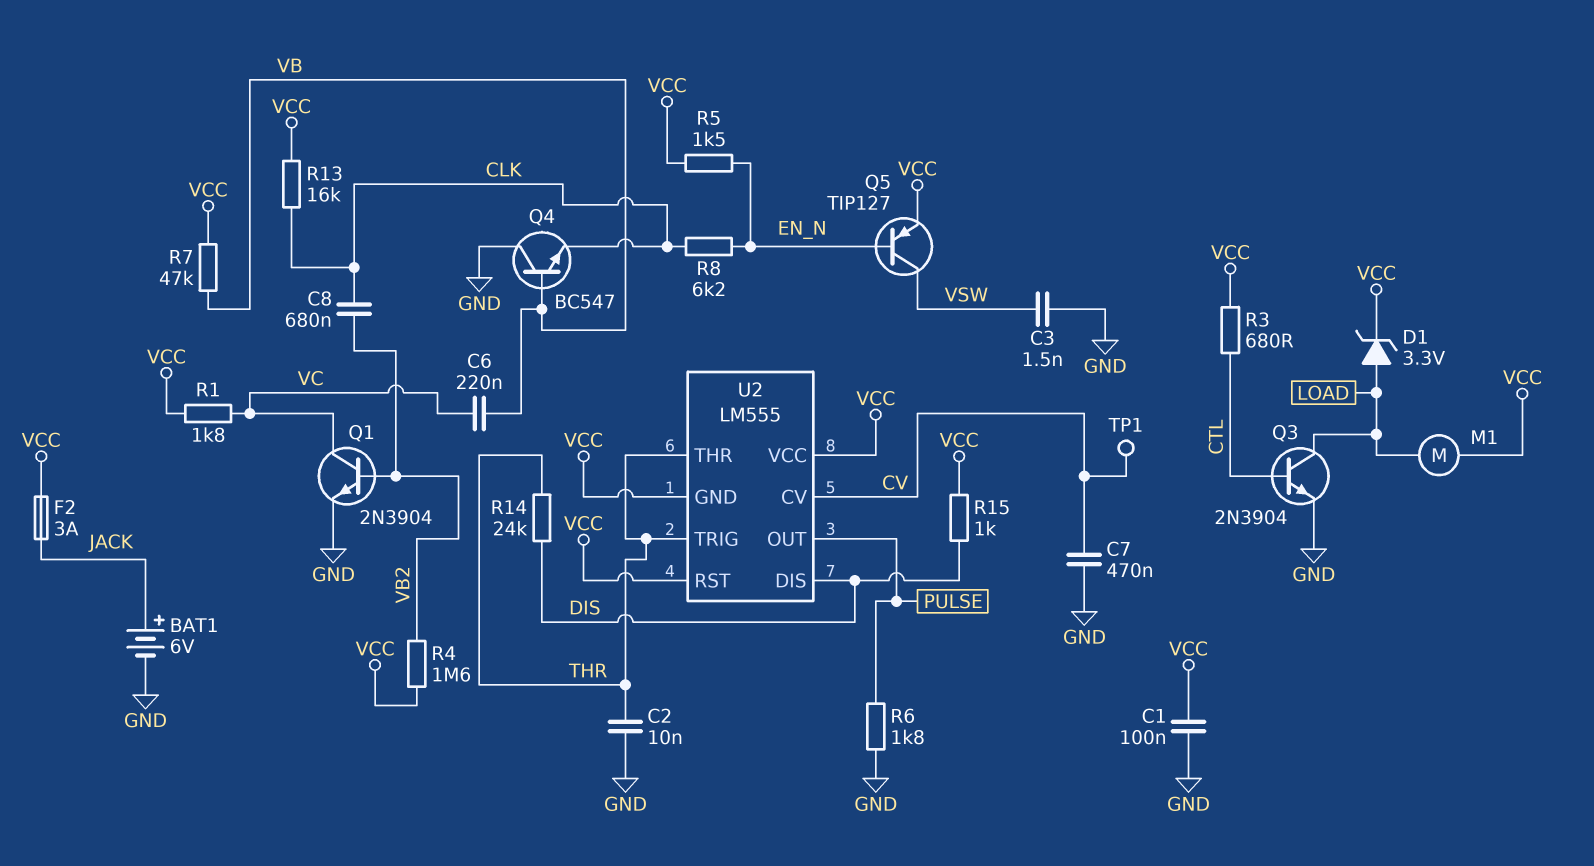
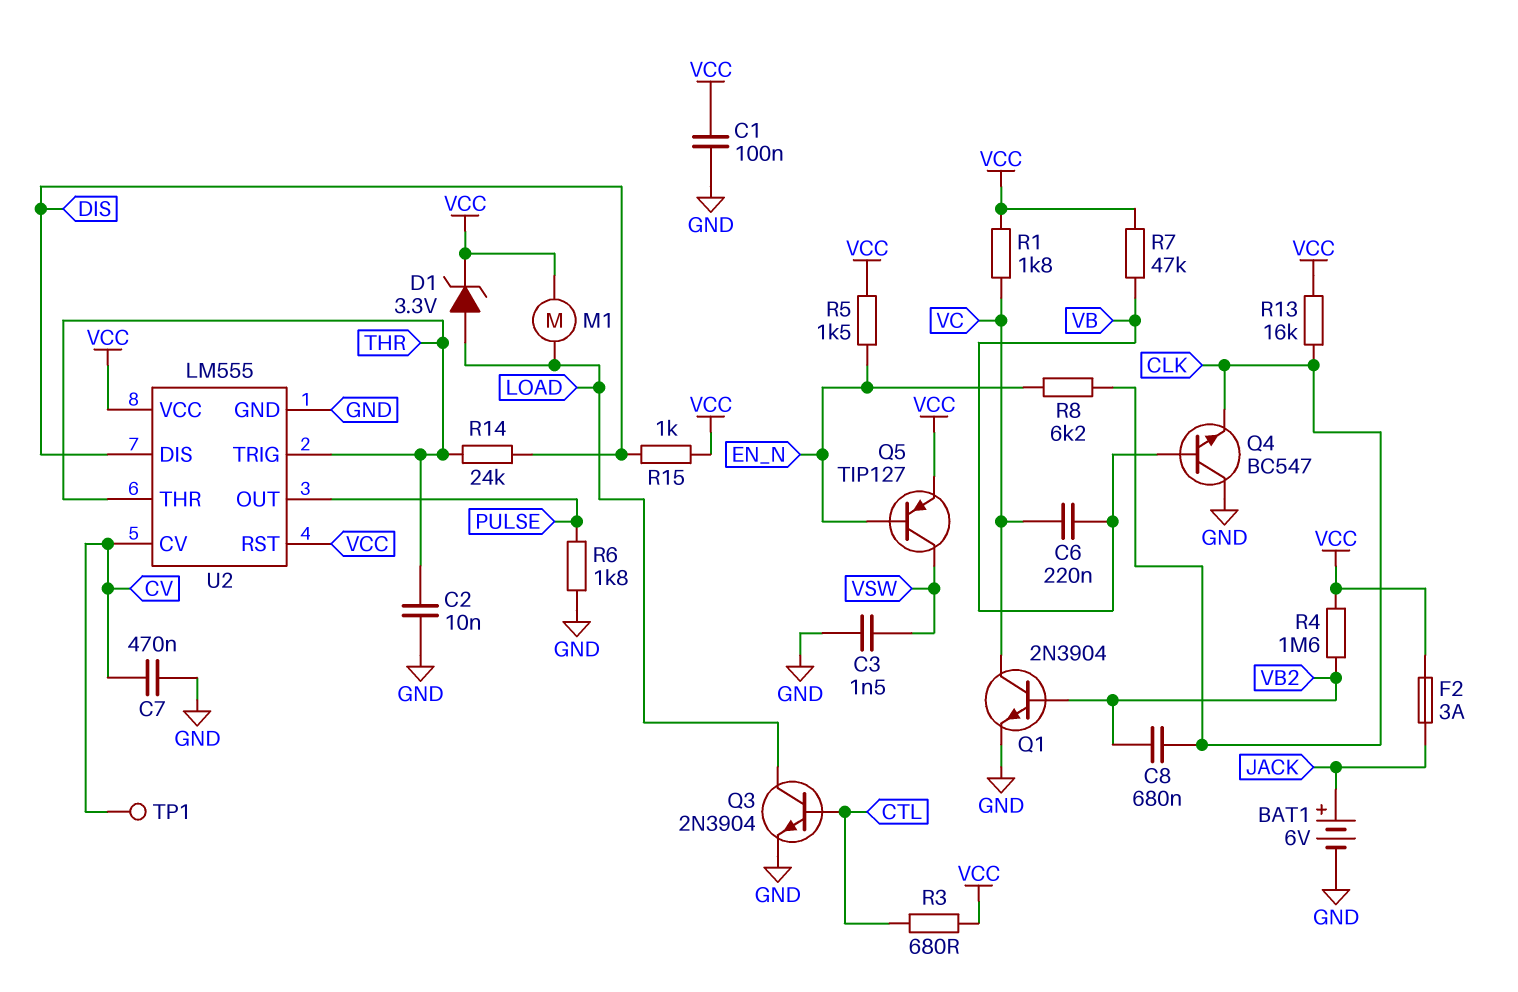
U2 pin GND: VCC -> GND

